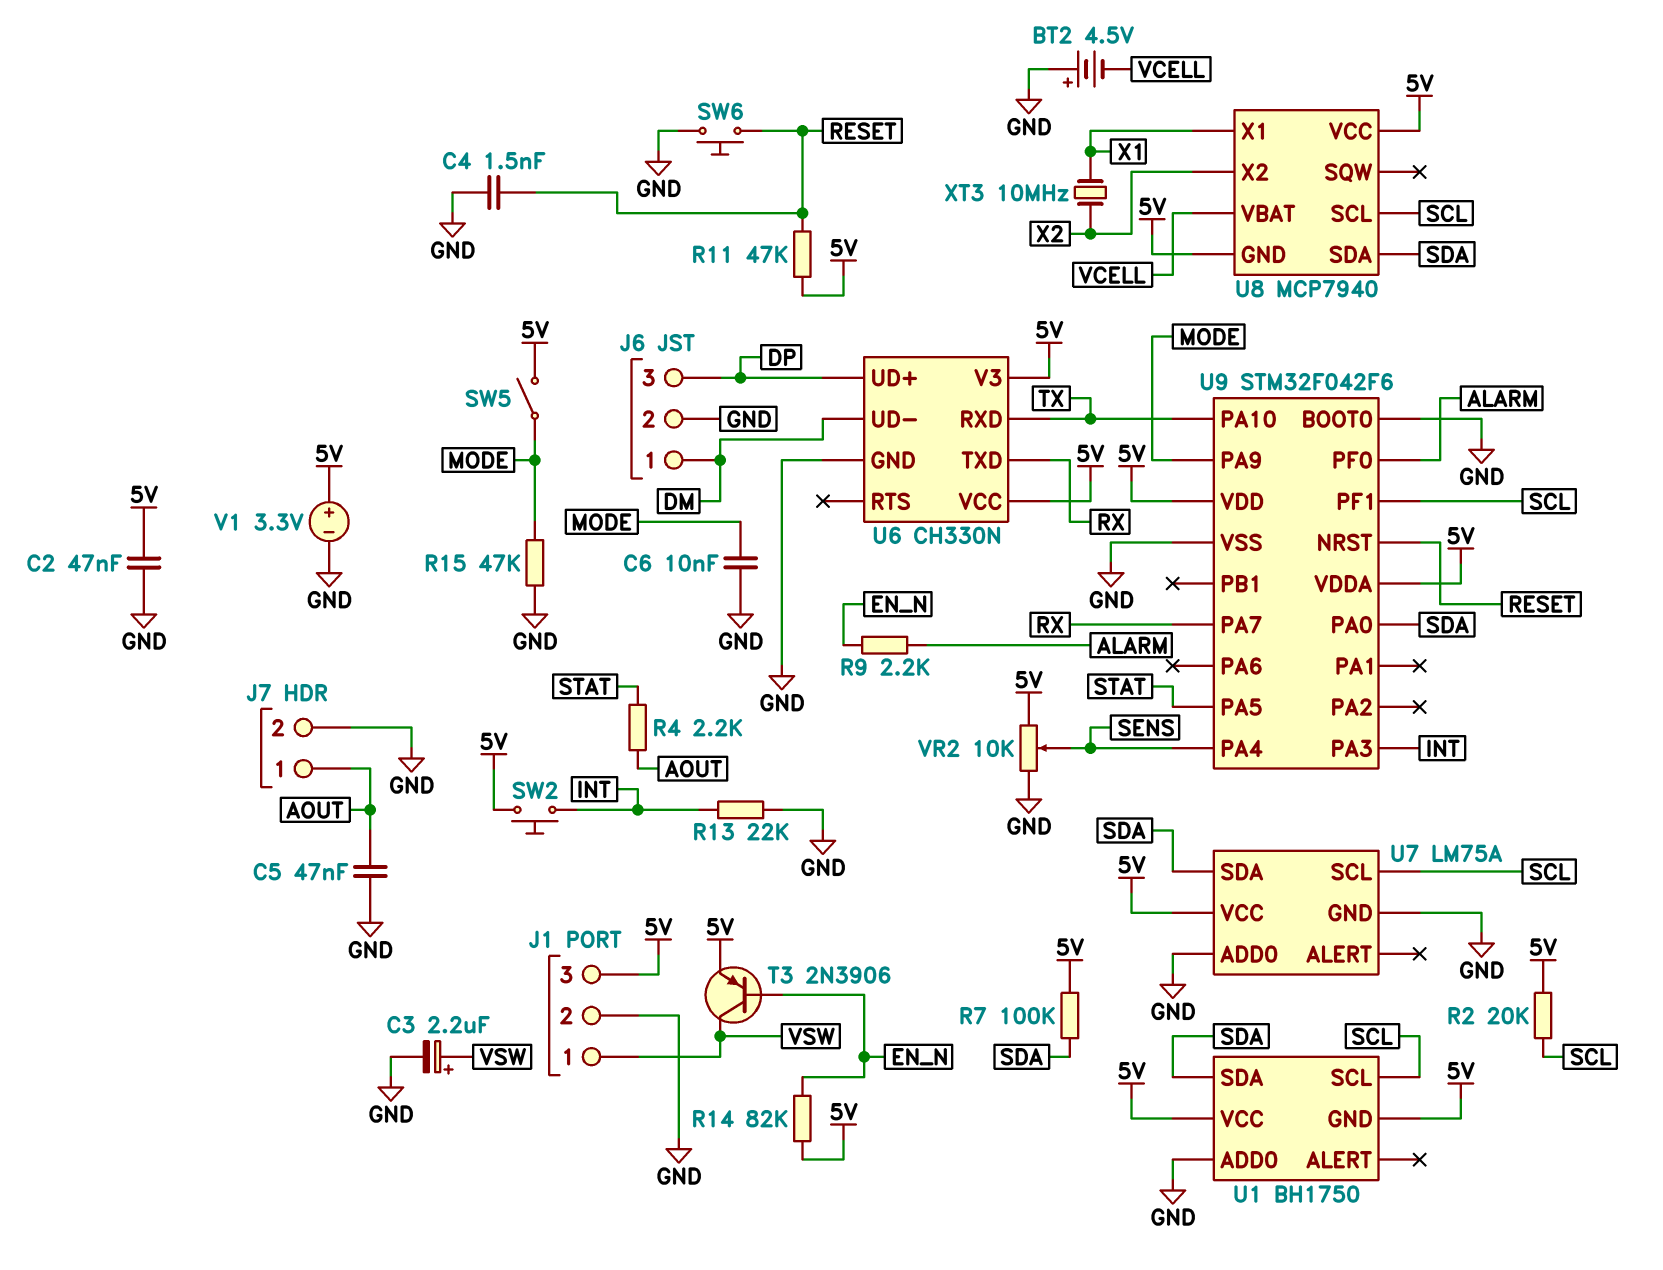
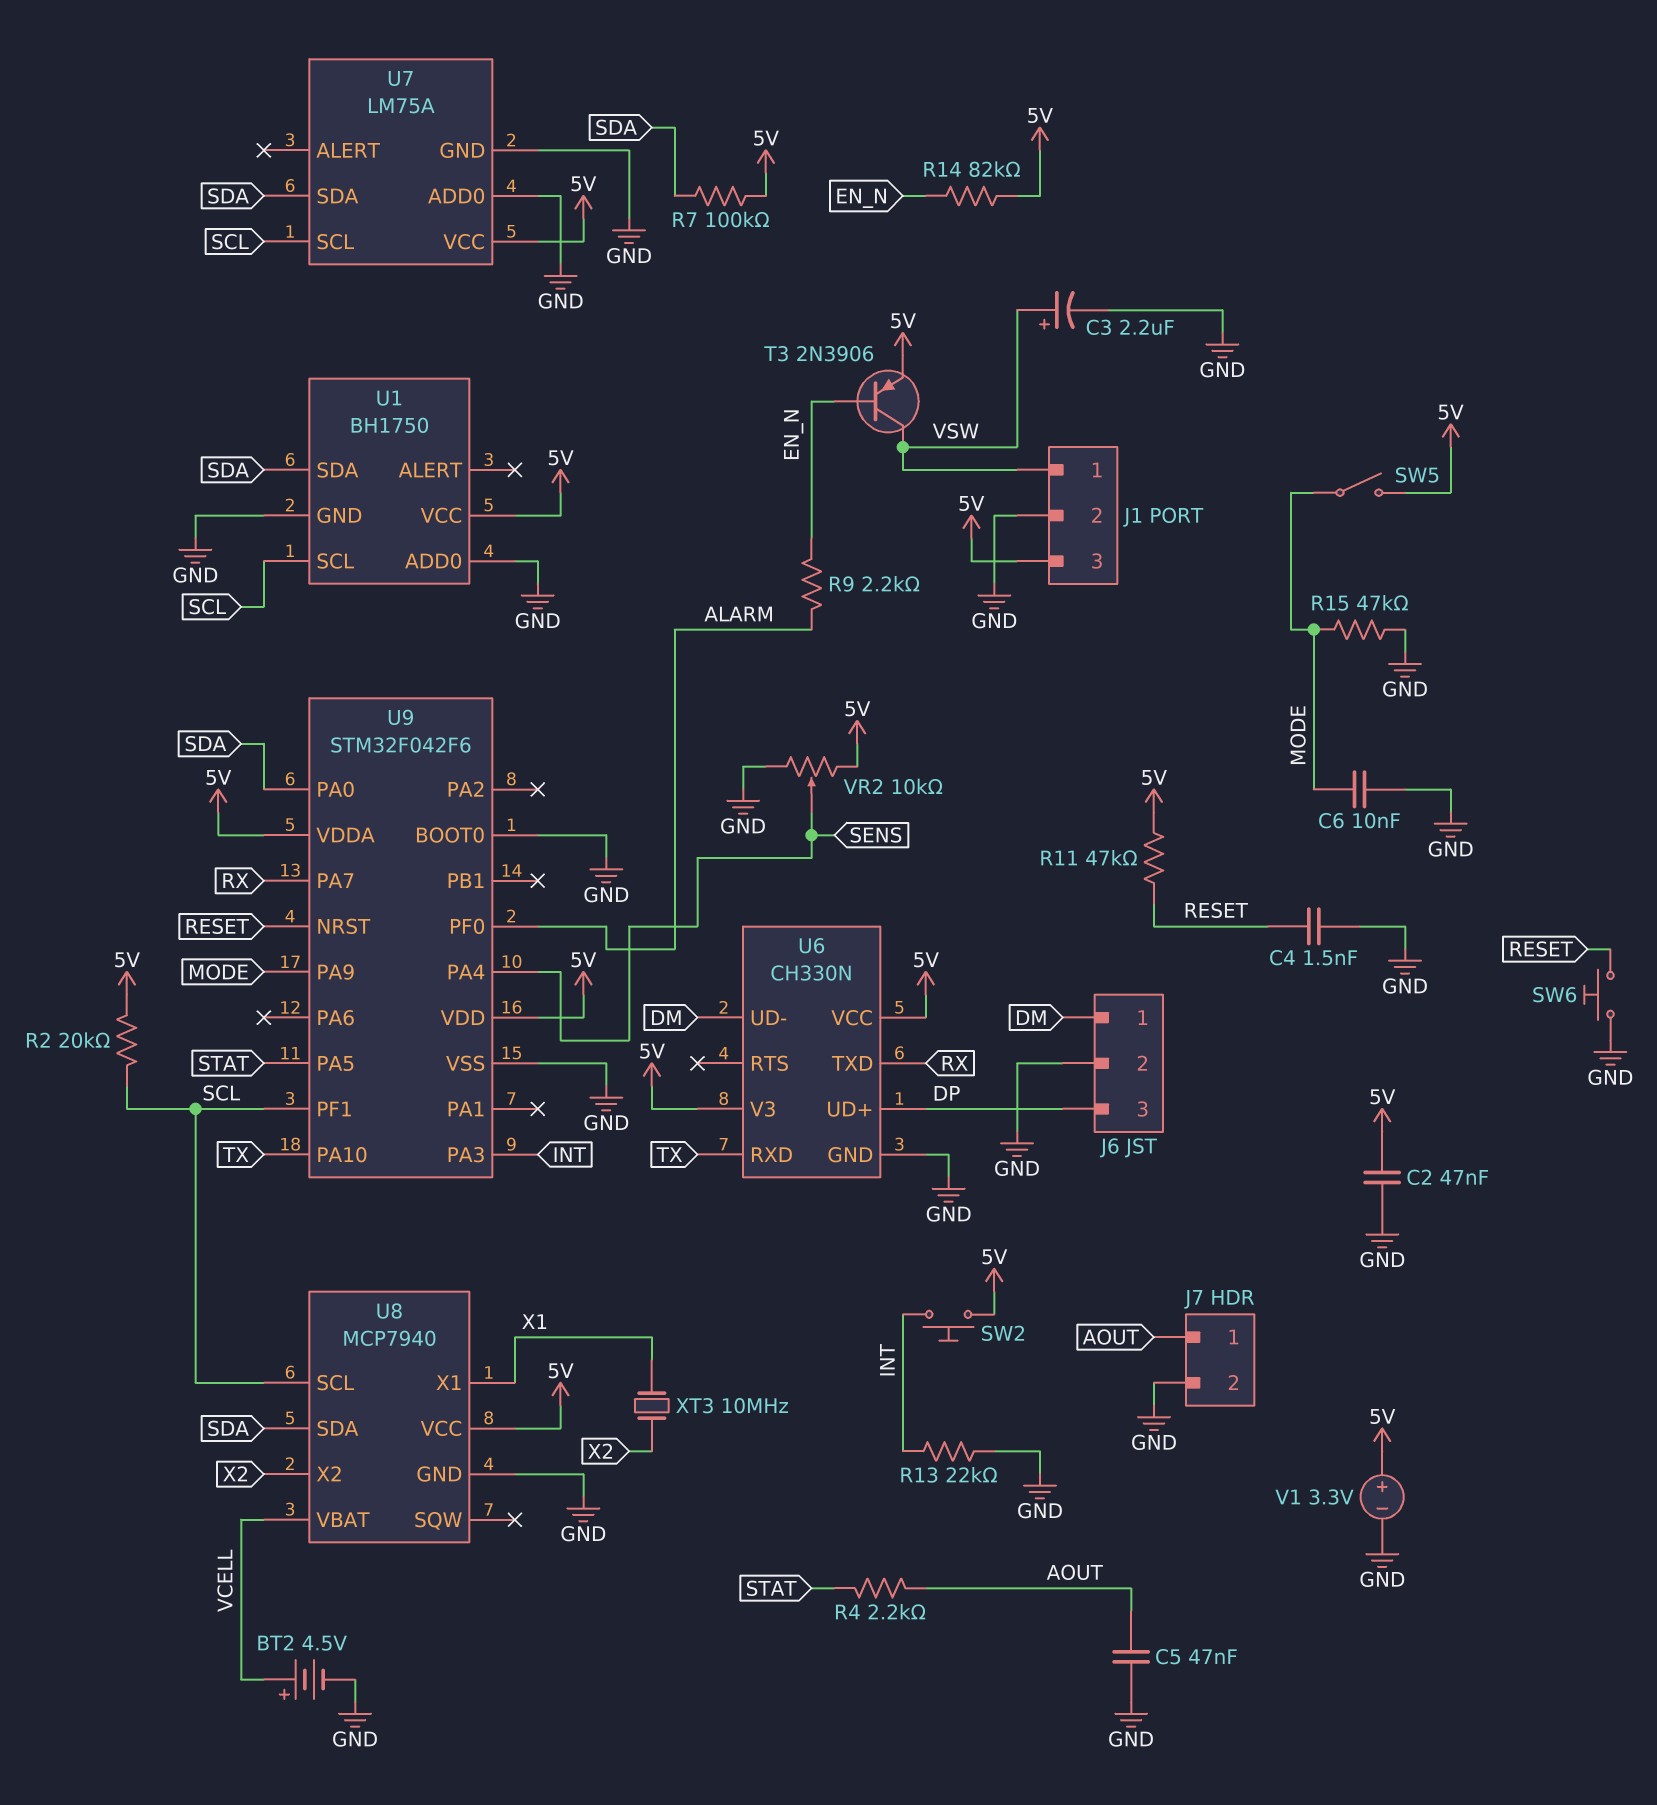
BT2: 4.5V (plus GND, minus VCELL) -> 4.5V (plus VCELL, minus GND)
U1 pin GND: 5V -> GND
U8 pin GND: 5V -> GND

